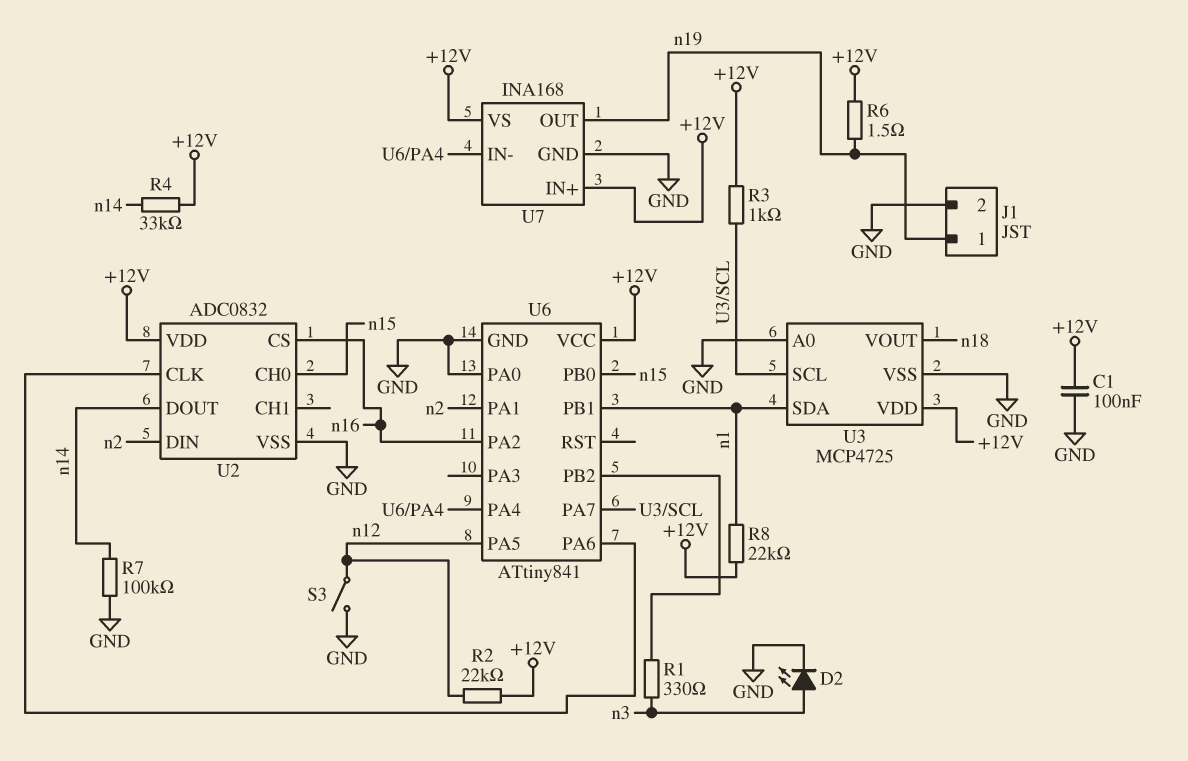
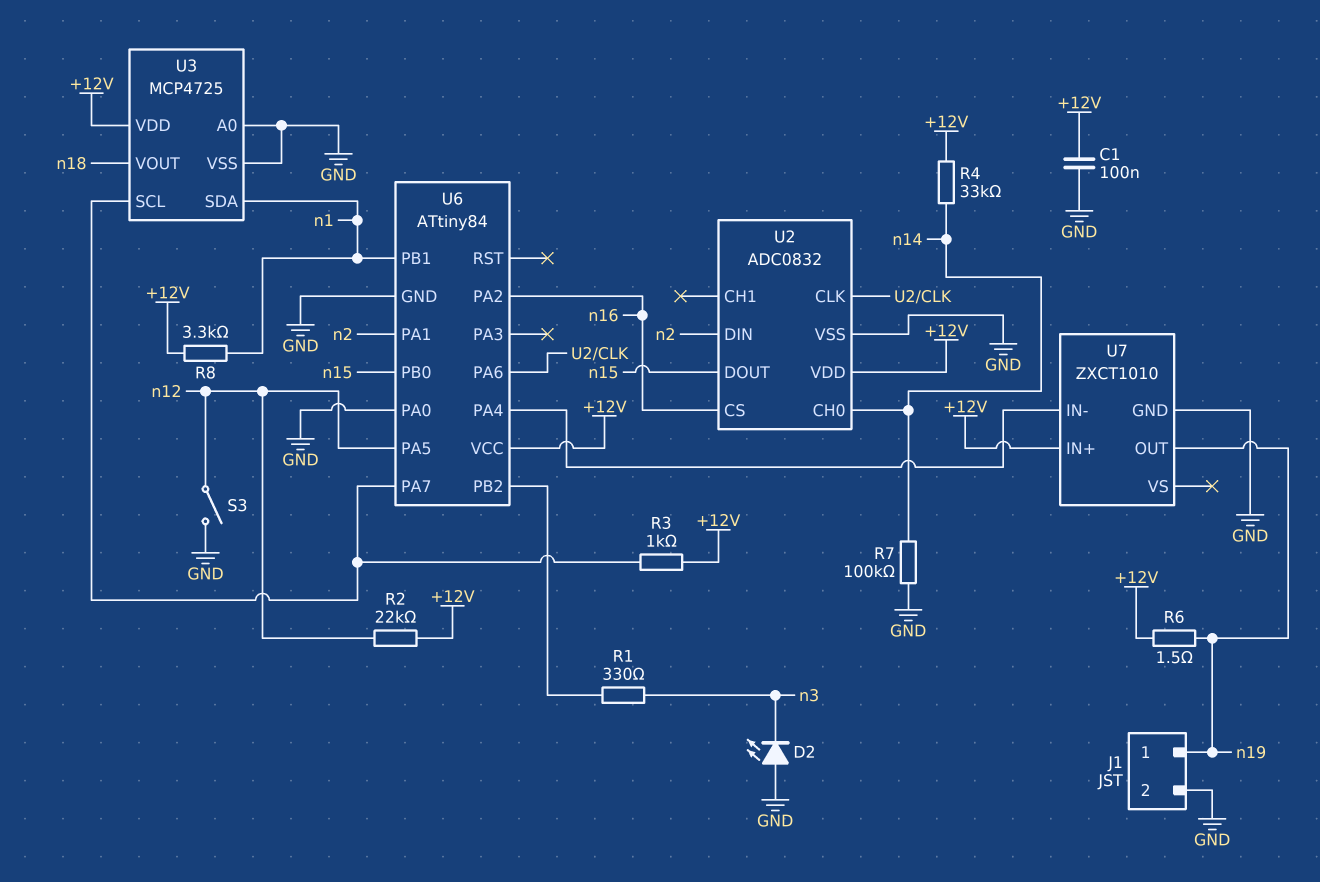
D2: LED (A n3, K GND) -> LED (A GND, K n3)
R8: 22k (+12V, n1) -> 3.3k (+12V, n1)
U2 pin CH0: n15 -> n14
U2 pin DOUT: n14 -> n15
U6: ATtiny841 -> ATtiny84
U7: INA168 -> ZXCT1010
U7 pin VS: +12V -> none

